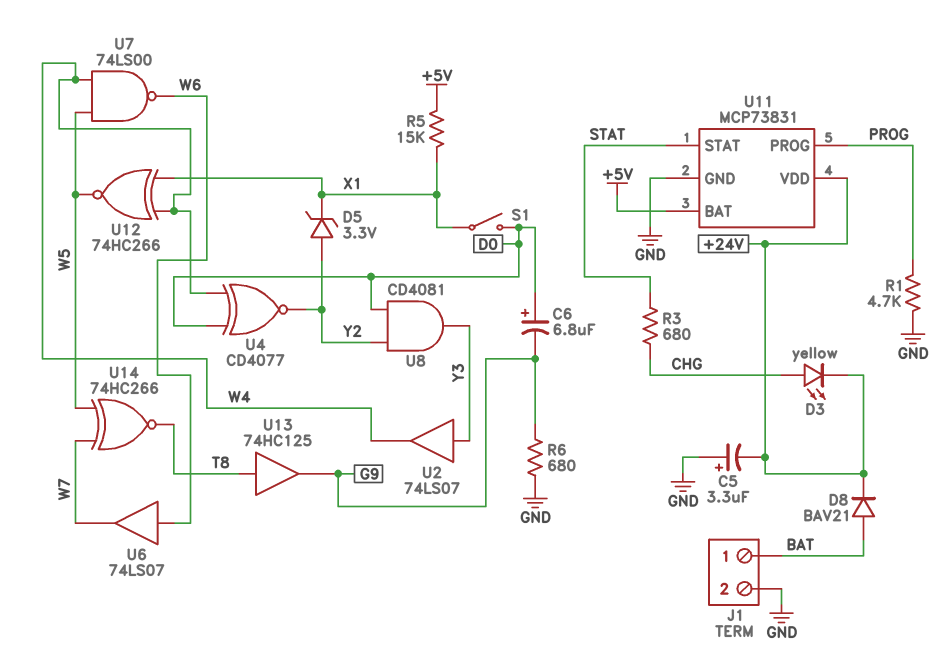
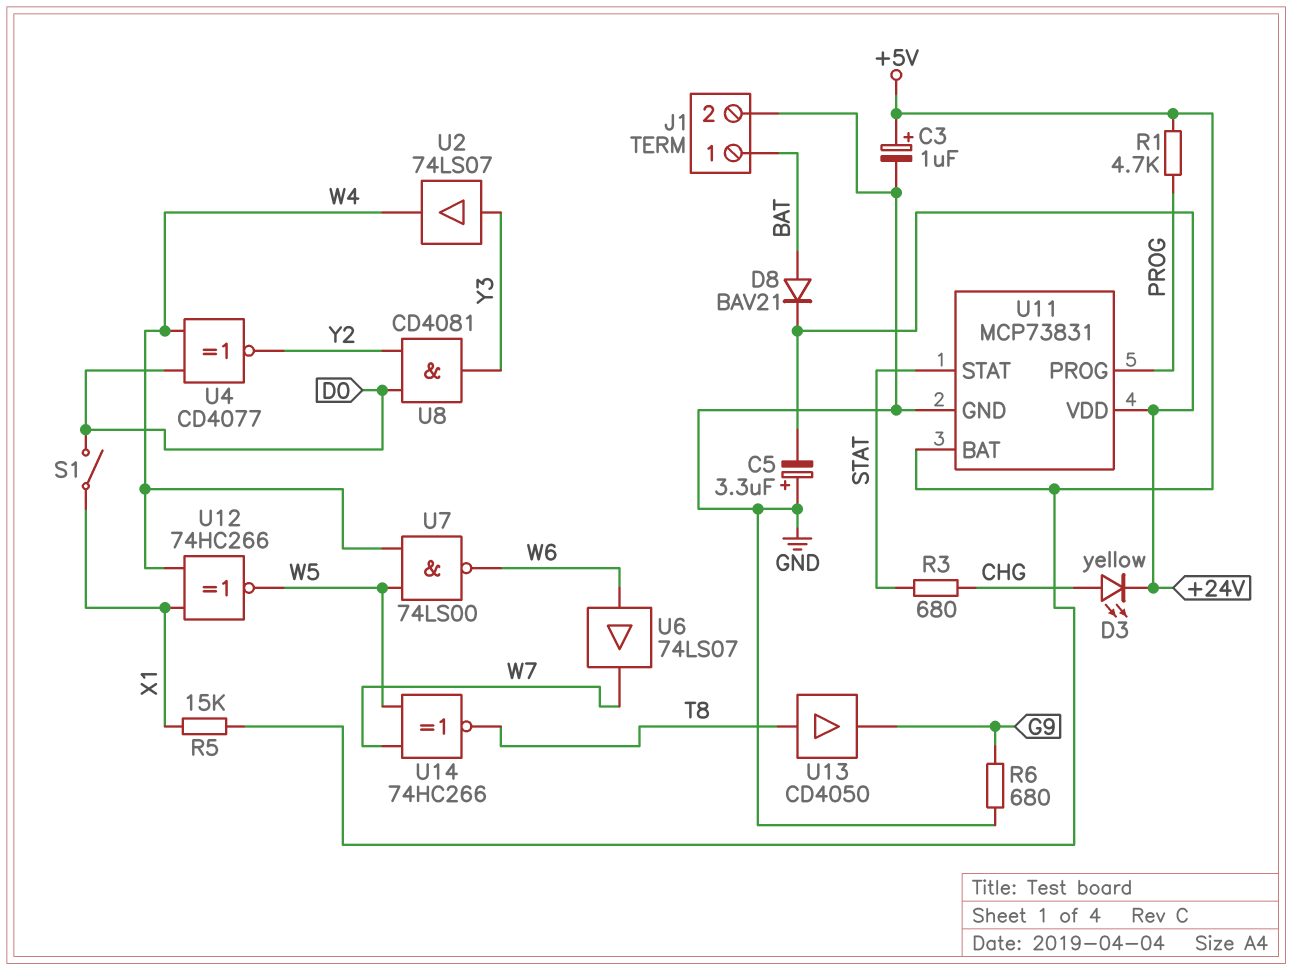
C3: none -> 1uF (plus +5V, minus GND)
C6: 6.8uF (plus D0, minus G9) -> none
D5: zener 3.3V (A Y2, K X1) -> none
R1: 4.7k (GND, PROG) -> 4.7k (+5V, PROG)
U13: buffer 74HC125 (in T8, out G9) -> buffer CD4050 (in T8, out G9)

